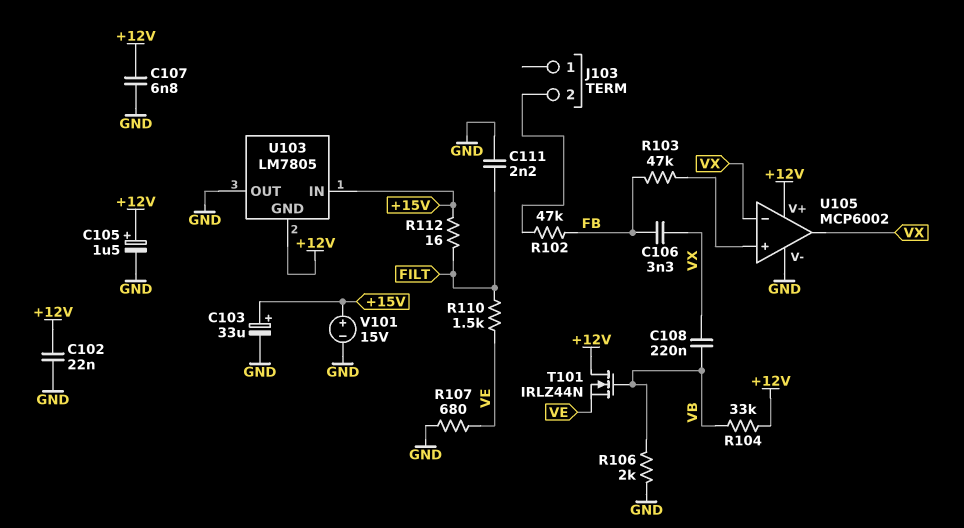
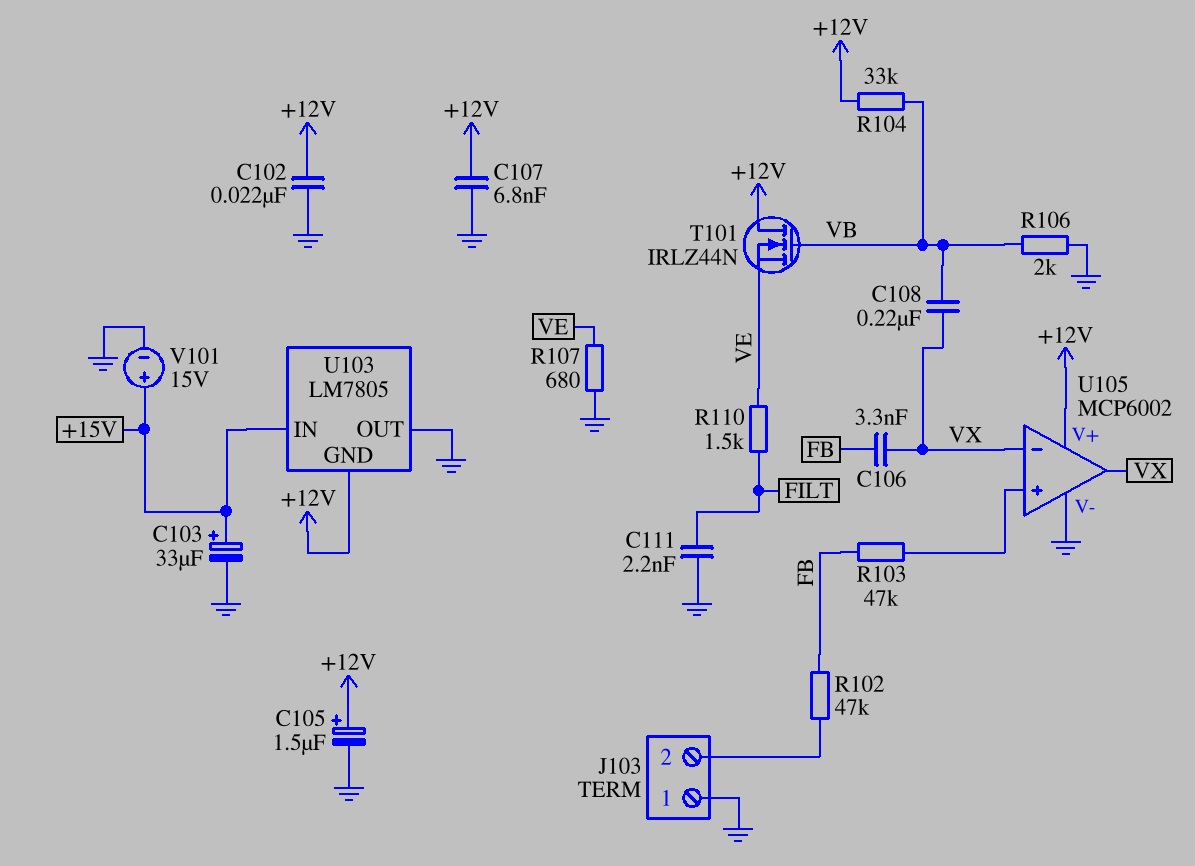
J103 pin 1: none -> GND
R112: 16 (+15V, FILT) -> none

